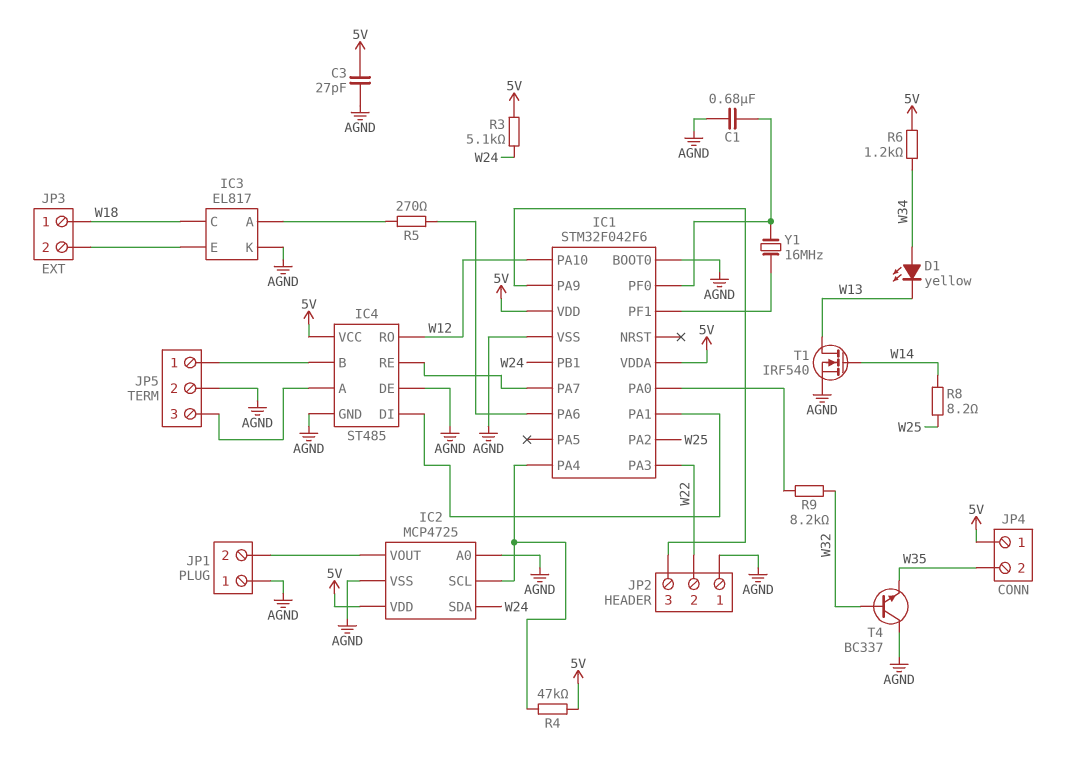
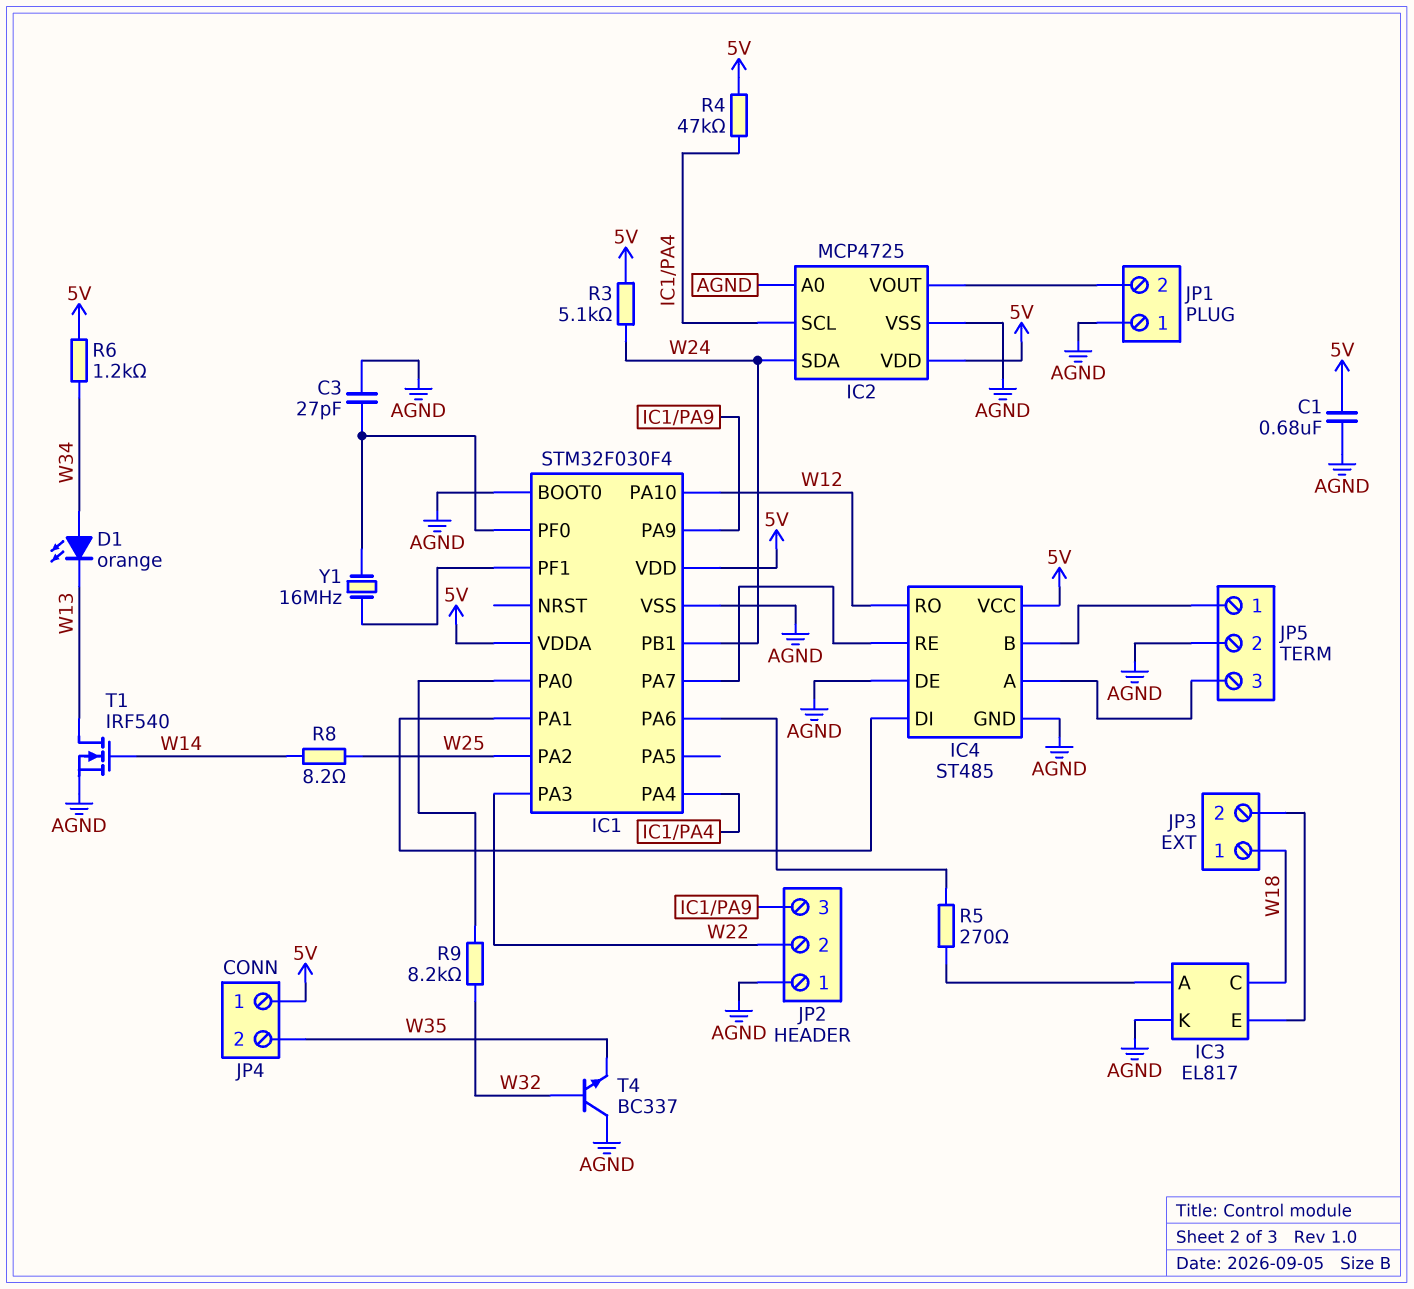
C1: 680nF (AGND, IC1/PF0) -> 680nF (5V, AGND)
C3: 27pF (5V, AGND) -> 27pF (AGND, IC1/PF0)
D1: LED yellow (A W34, K W13) -> LED orange (A W34, K W13)
IC1: STM32F042F6 -> STM32F030F4

